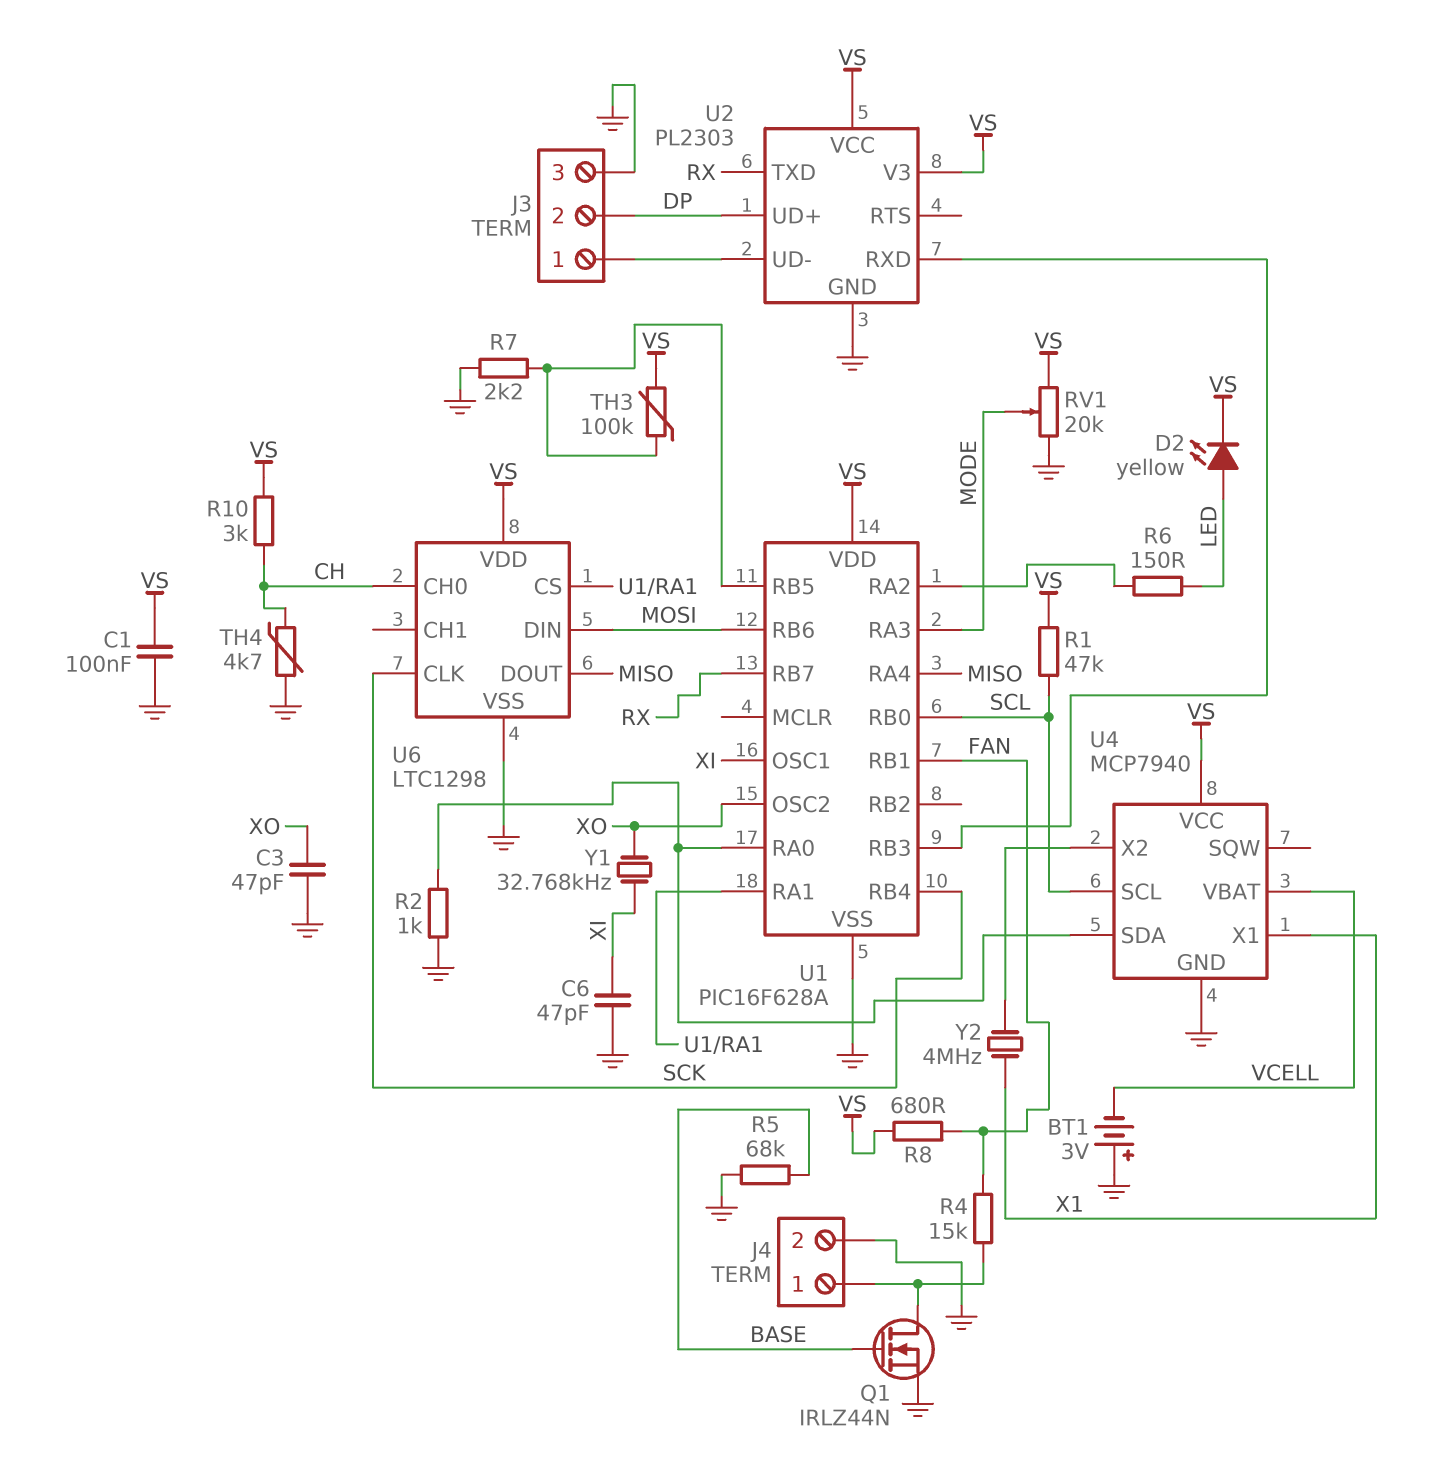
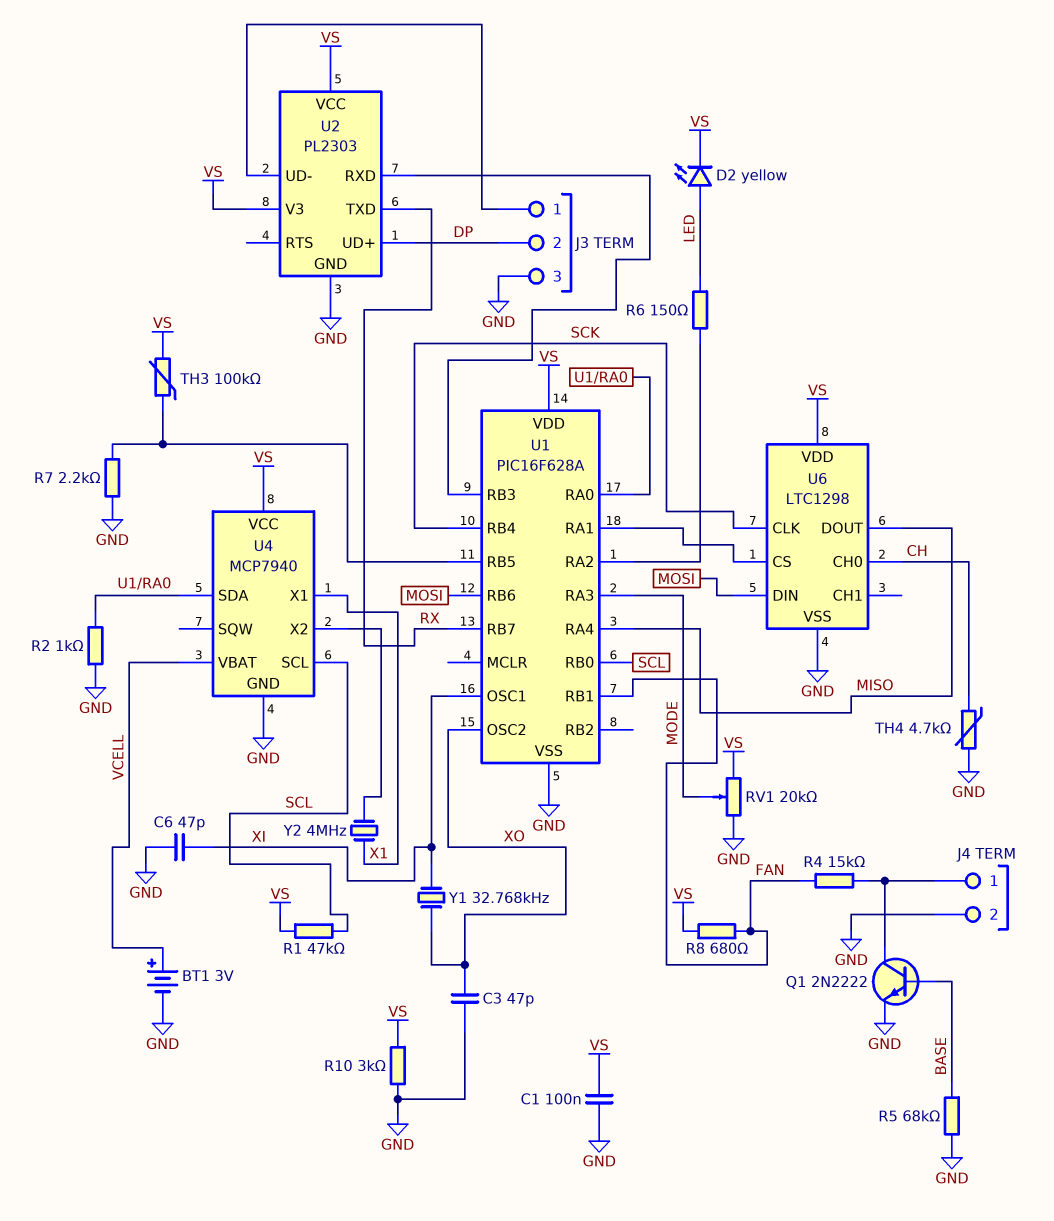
BT1: 3V (plus GND, minus VCELL) -> 3V (plus VCELL, minus GND)
Q1: NMOS IRLZ44N (G BASE, D J4/1, S GND) -> NPN 2N2222 (B BASE, C J4/1, E GND)
R10: 3k (CH, VS) -> 3k (GND, VS)

